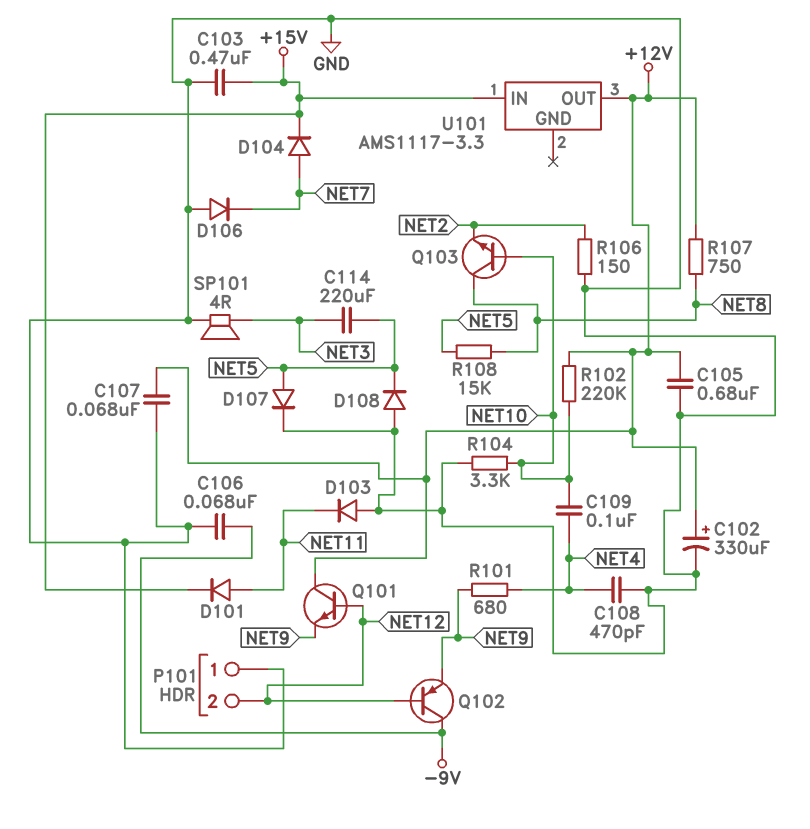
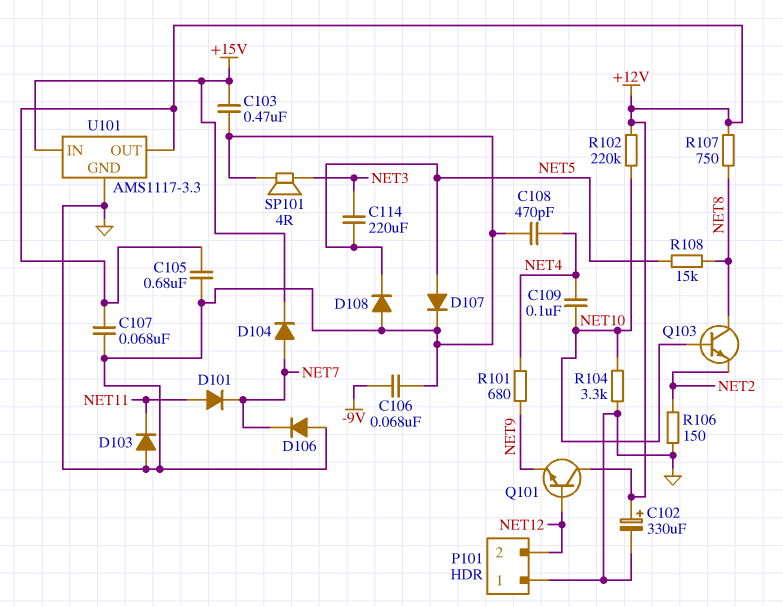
D101: diode (A NET11, K +15V) -> diode (A NET11, K NET7)
Q102: PNP (B NET12, C -9V, E NET9) -> none
U101 pin GND: none -> GND

